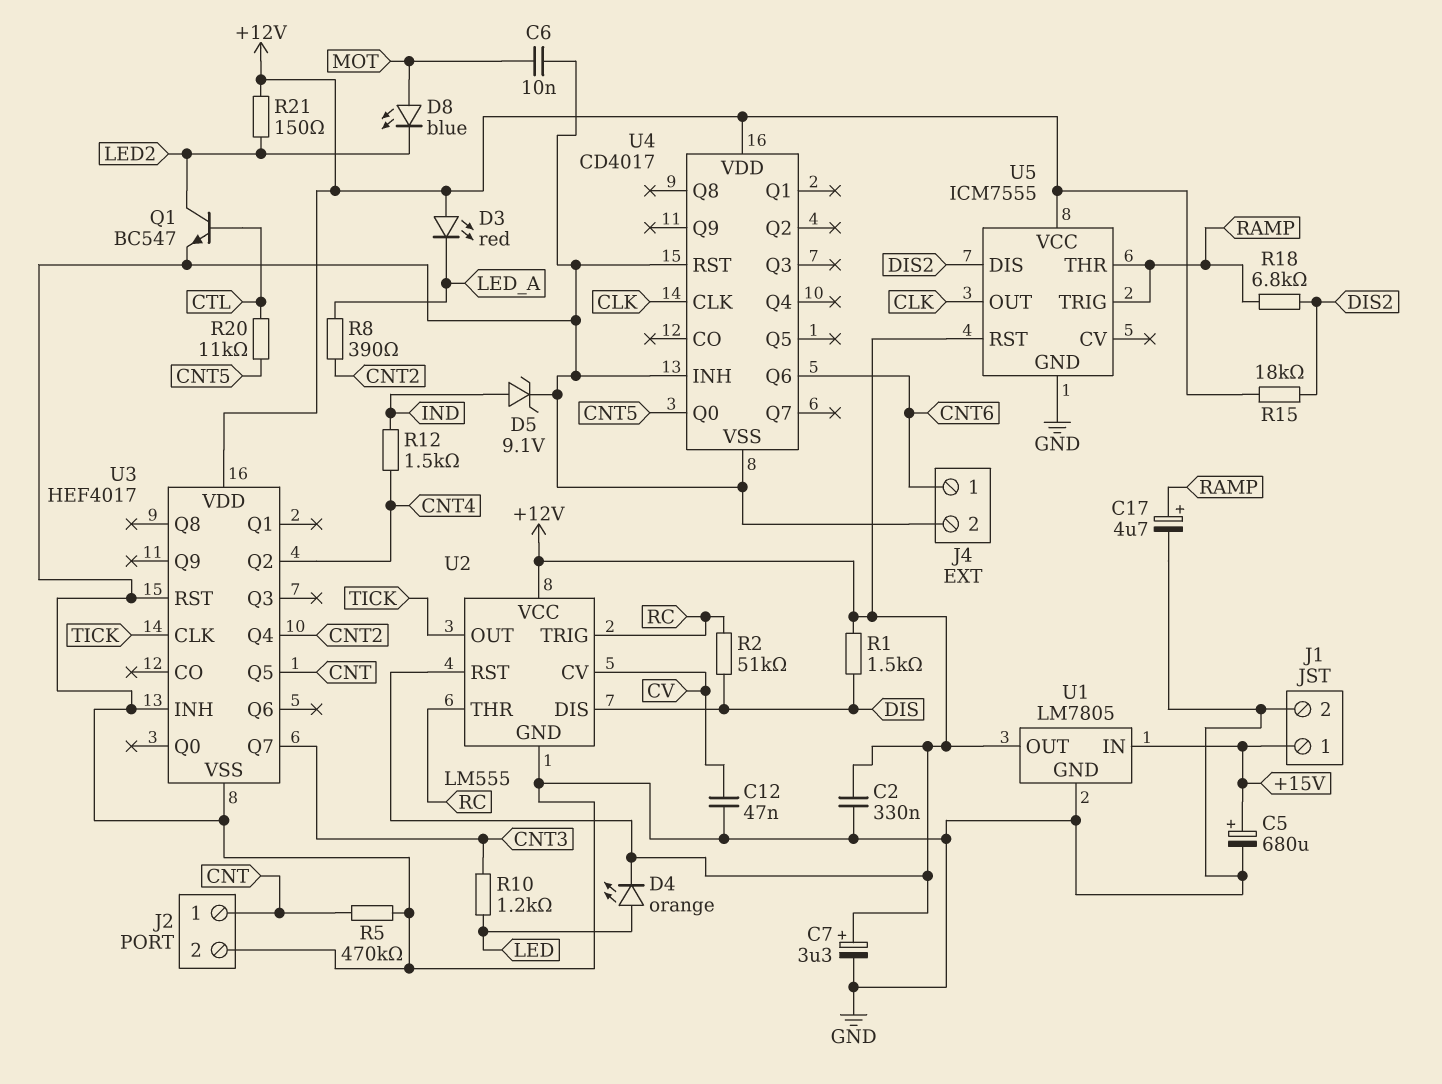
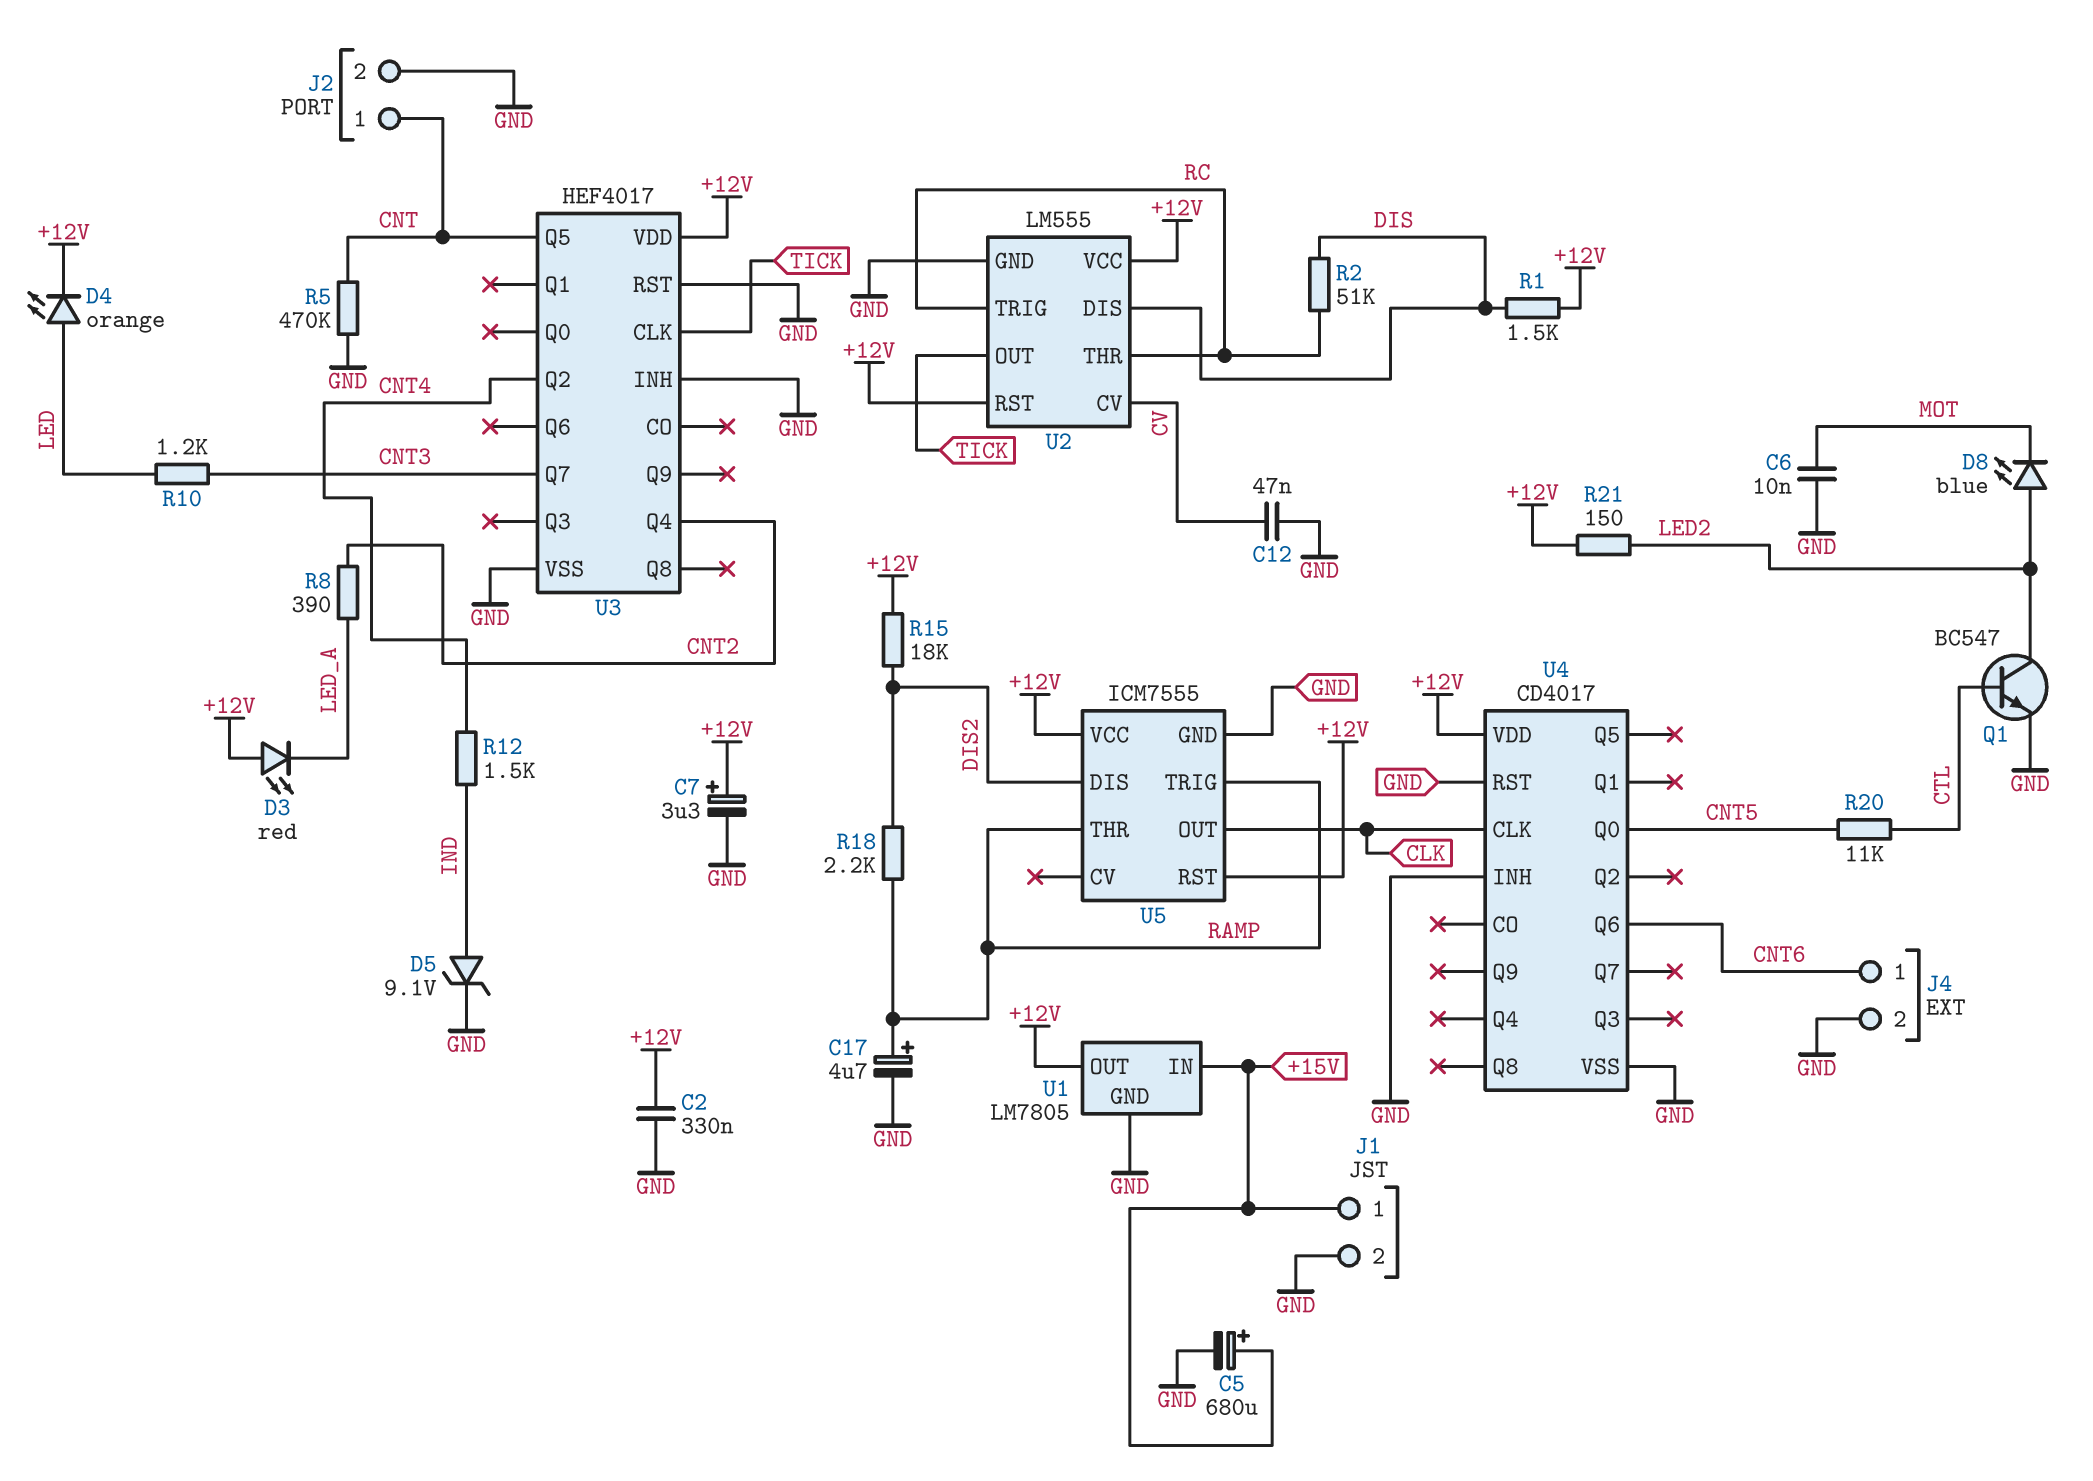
D8: LED blue (A MOT, K LED2) -> LED blue (A LED2, K MOT)
R18: 6.8k (DIS2, RAMP) -> 2.2k (DIS2, RAMP)

